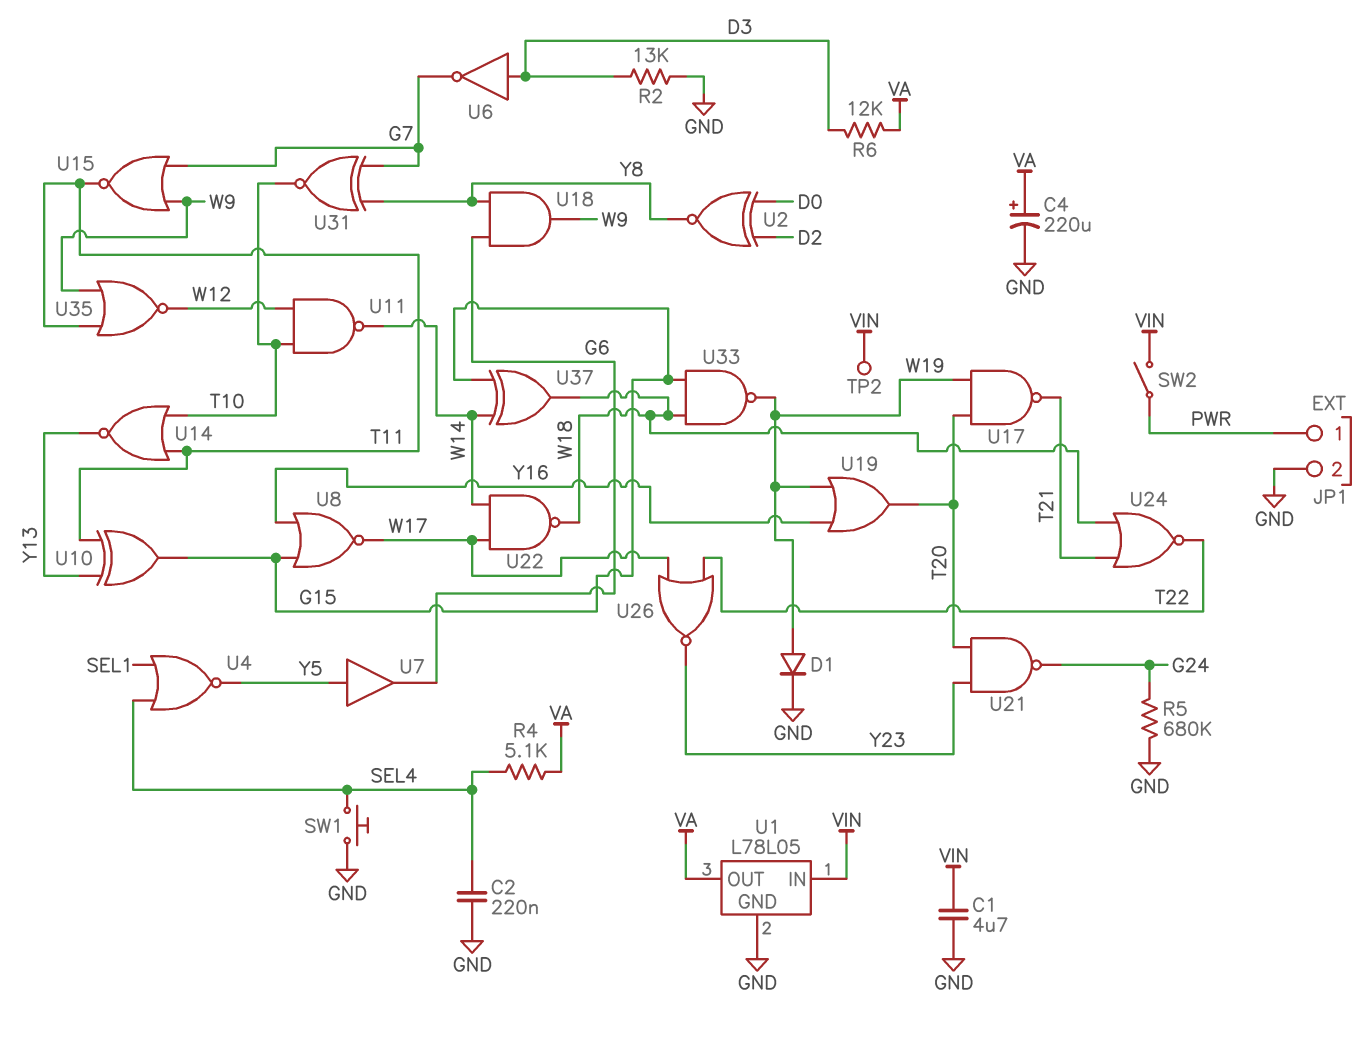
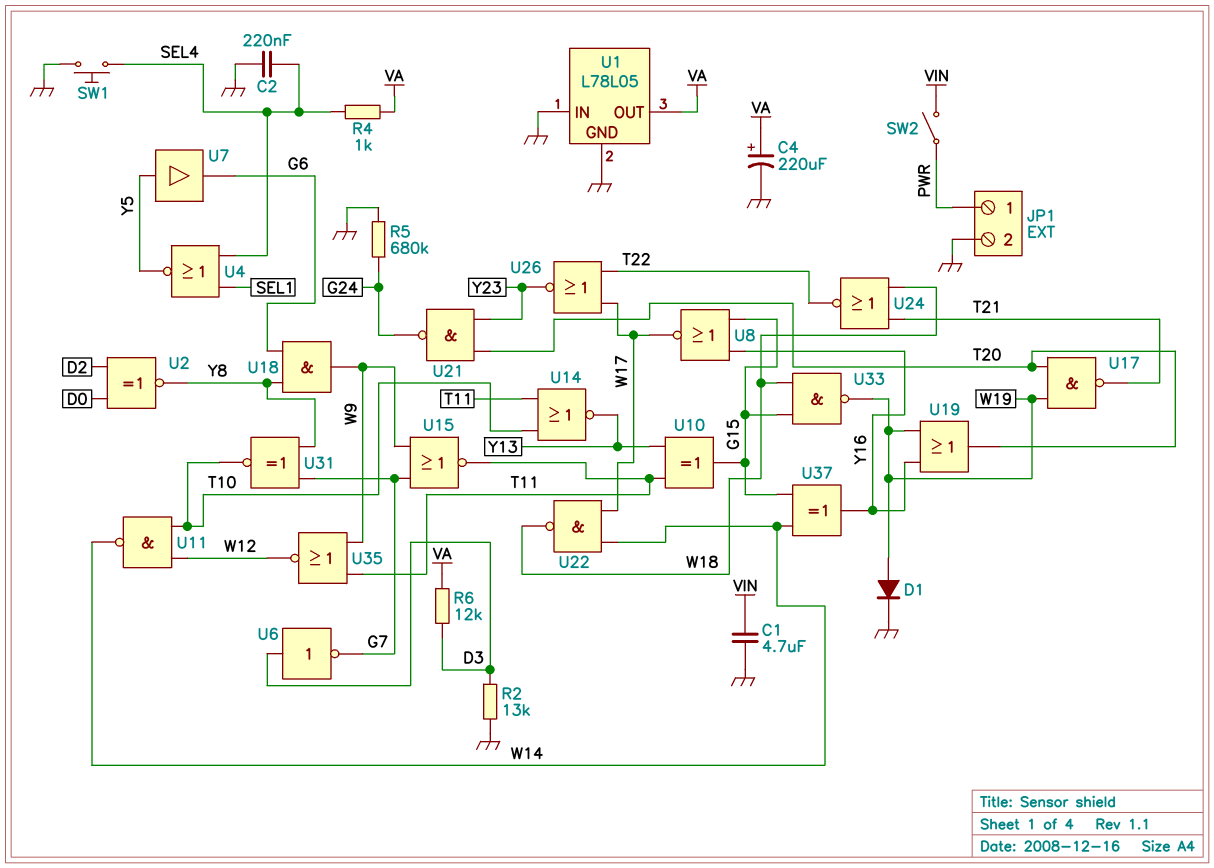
R4: 5.1k (SEL4, VA) -> 1k (SEL4, VA)
TP2: test point (VIN) -> none
U1 pin IN: VIN -> GND
U37: XOR (in G15, in W14, out W18) -> XOR (in G15, in W14, out Y16)

